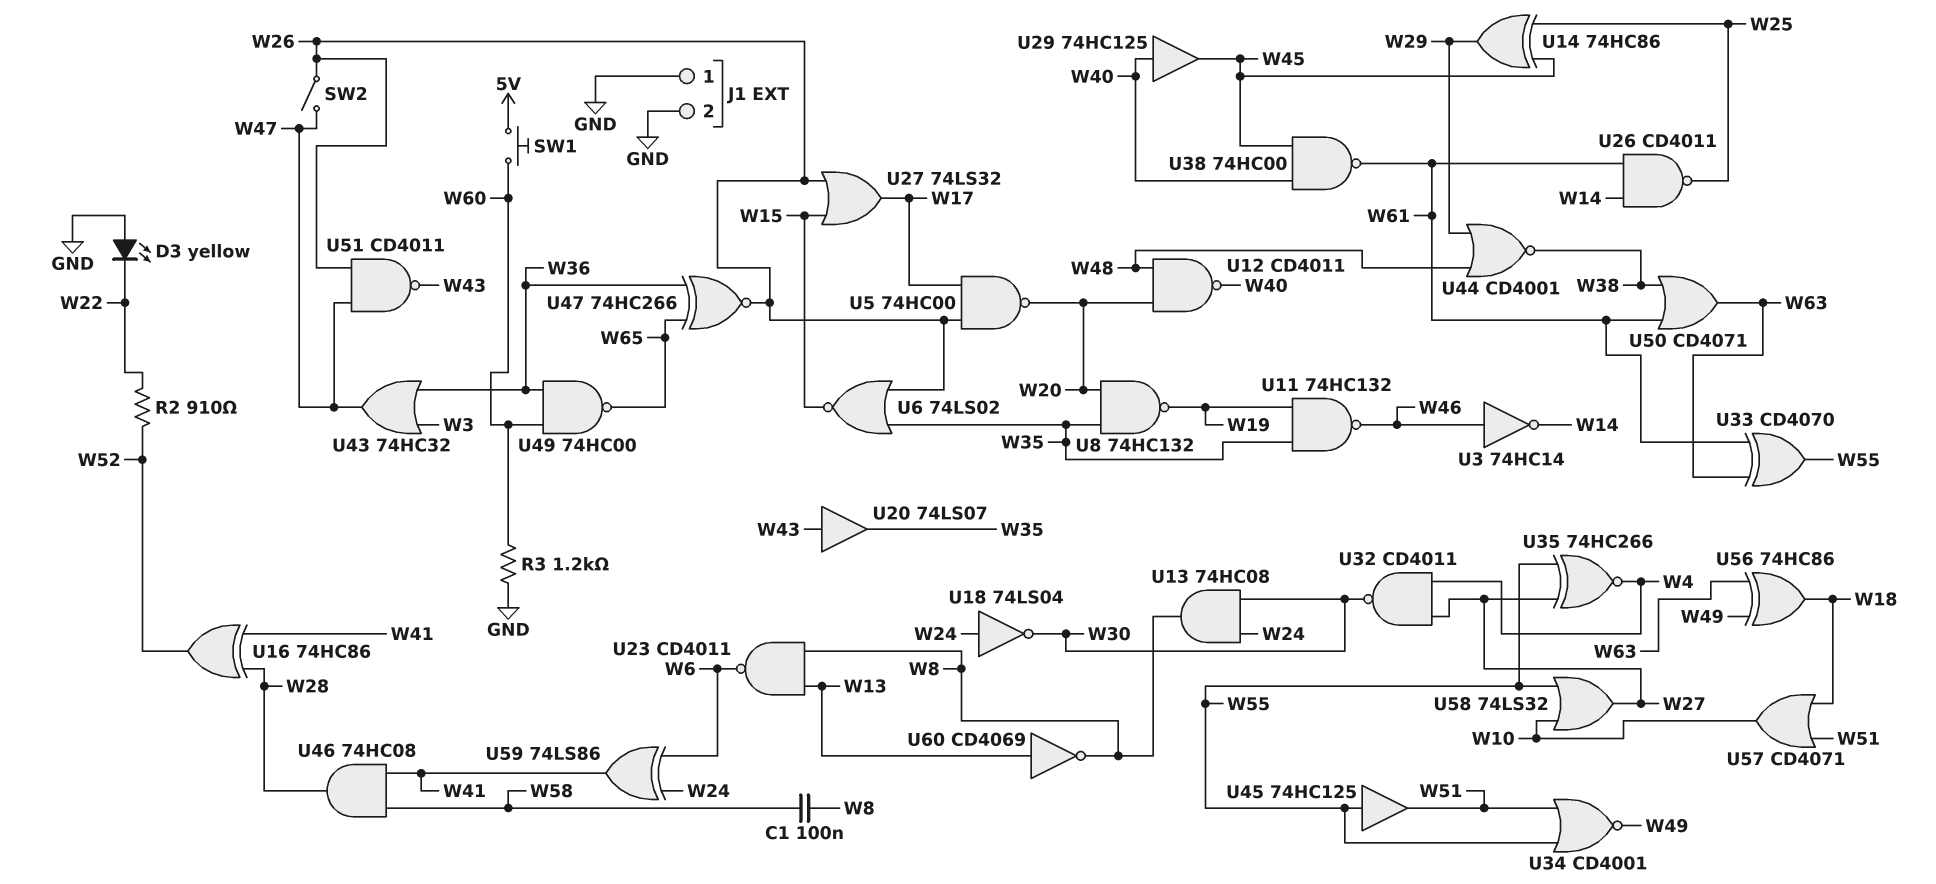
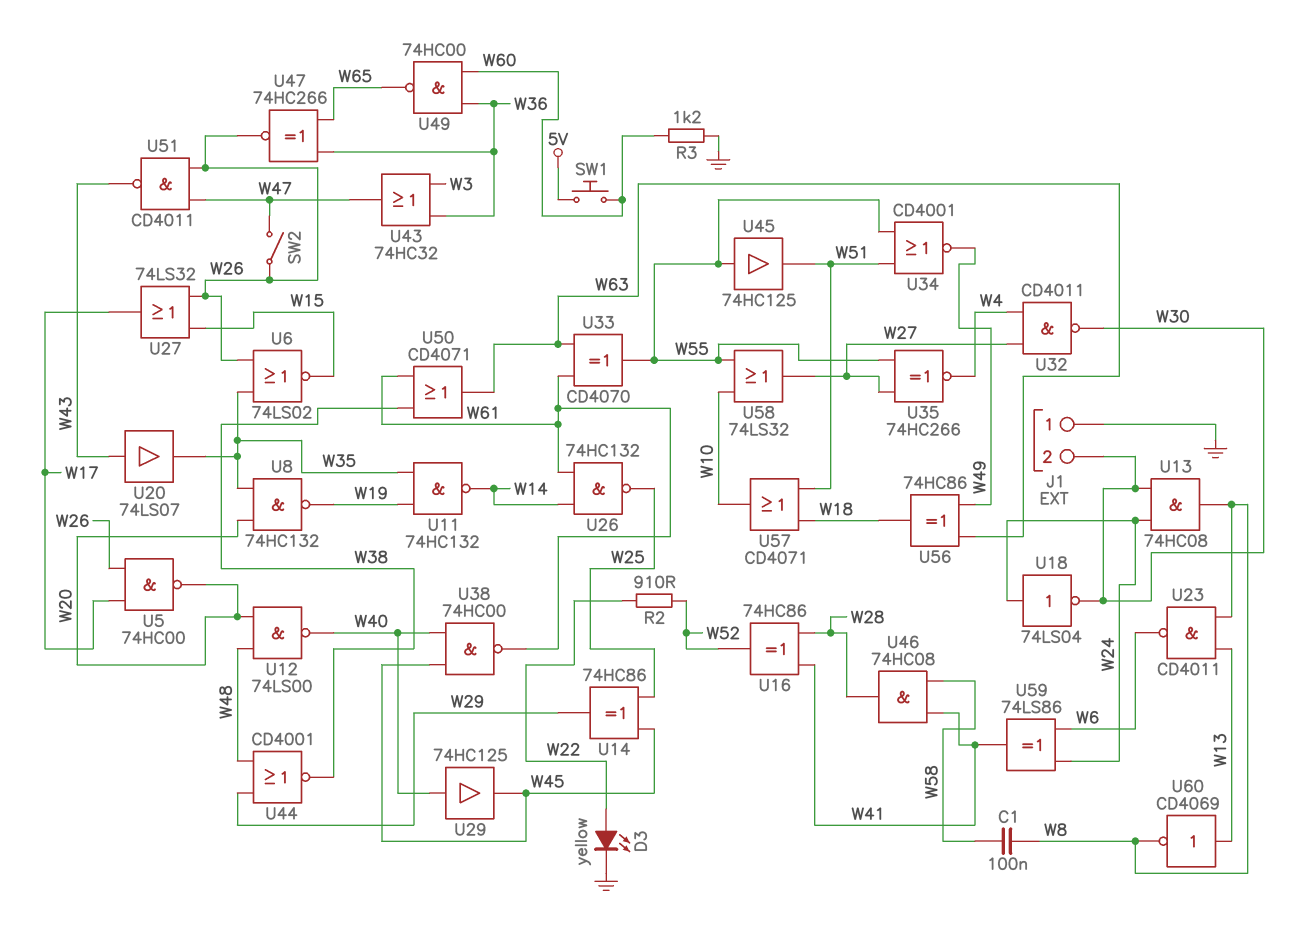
D3: LED yellow (A GND, K W22) -> LED yellow (A W22, K GND)
J1 pin 2: GND -> W30
U3: NOT 74HC14 (in W46, out W14) -> none
U11: NAND 74HC132 (in W19, in W35, out W46) -> NAND 74HC132 (in W19, in W35, out W14)
U12: NAND CD4011 (in W20, in W48, out W40) -> NAND 74LS00 (in W20, in W48, out W40)
U26: NAND CD4011 (in W14, in W61, out W25) -> NAND 74HC132 (in W14, in W61, out W25)

